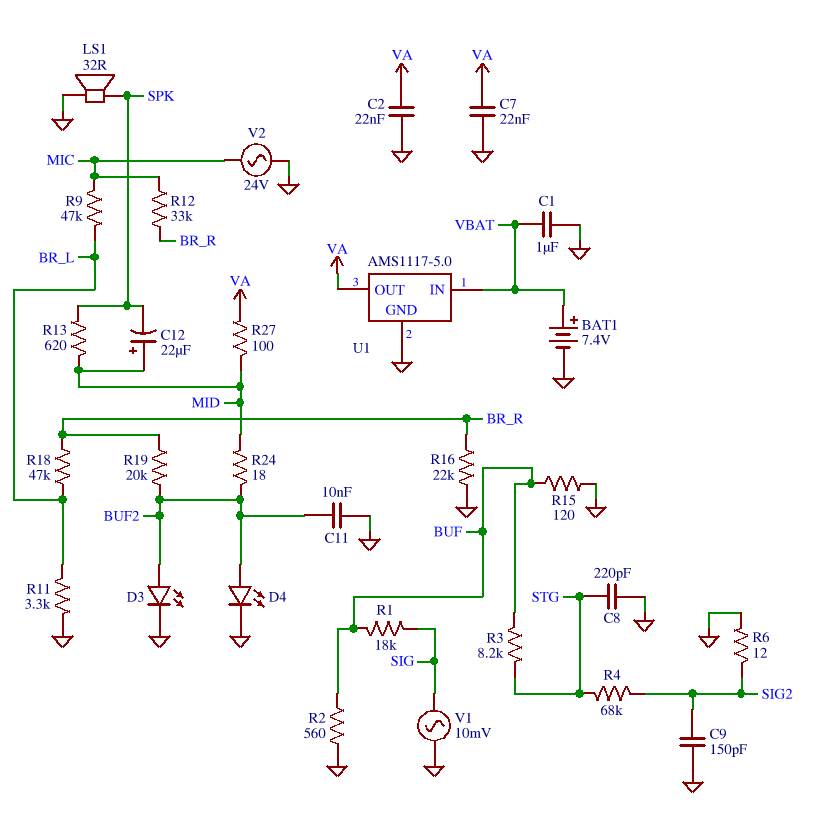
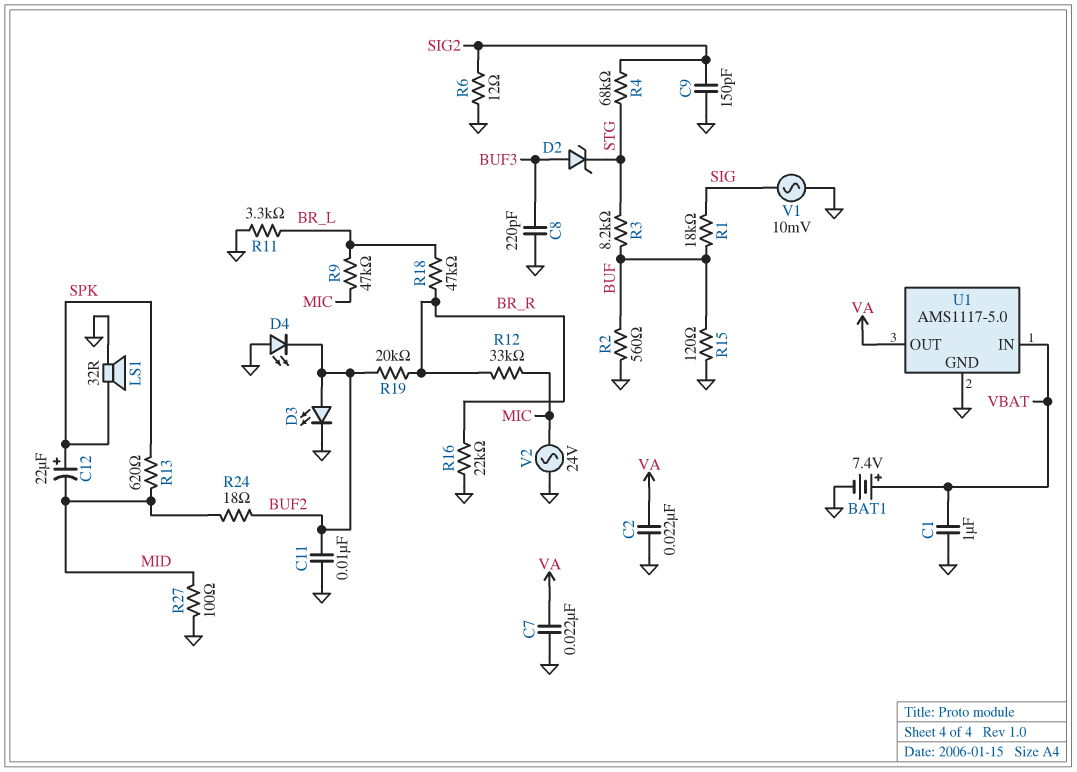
C8: 220pF (GND, STG) -> 220pF (BUF3, GND)
C12: 22uF (plus MID, minus SPK) -> 22uF (plus SPK, minus MID)
D2: none -> zener (A BUF3, K STG)
D4: LED (A BUF2, K GND) -> LED (A GND, K BUF2)
R27: 100 (MID, VA) -> 100 (GND, MID)

